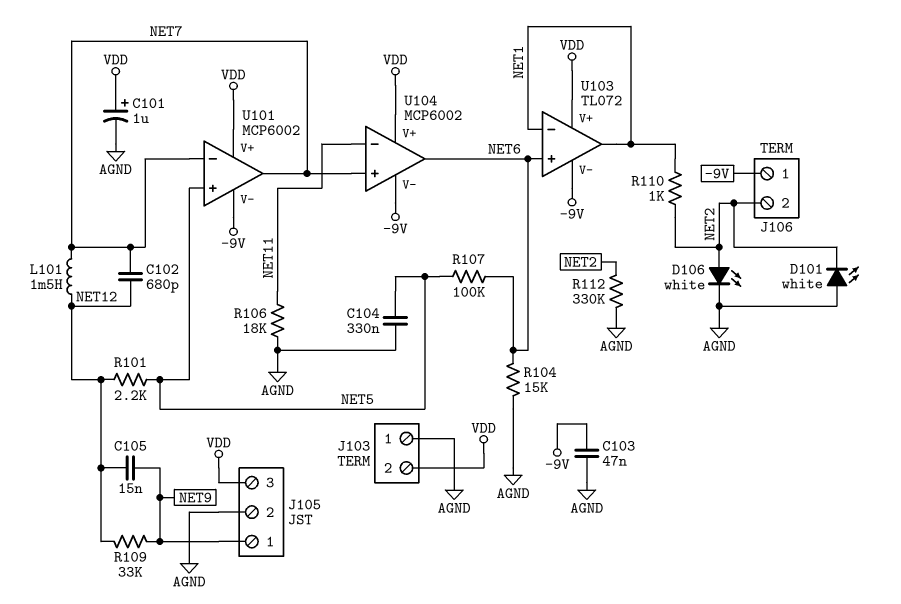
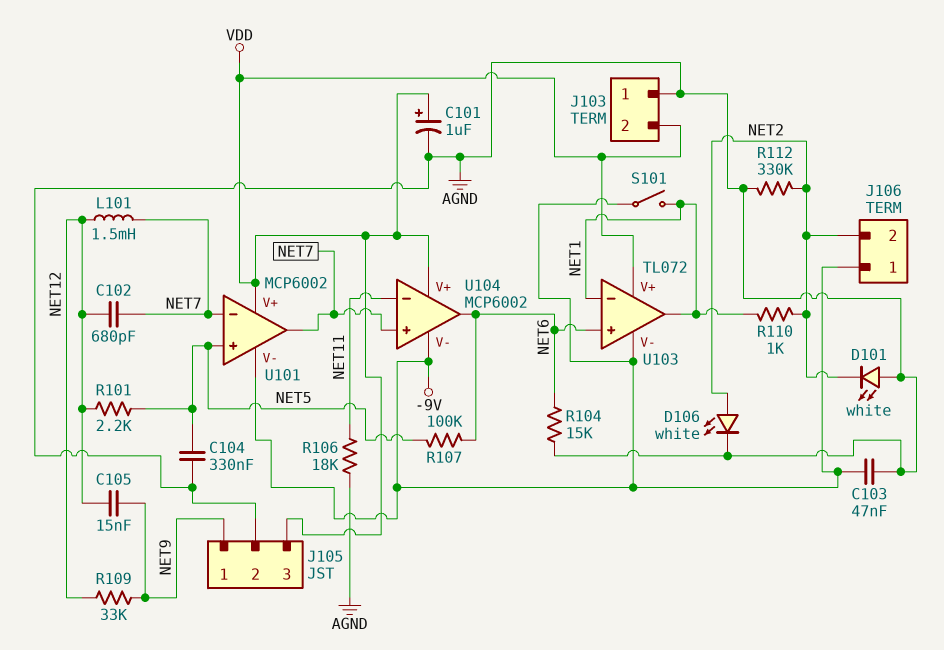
S101: none -> switch (-9V, NET1)

